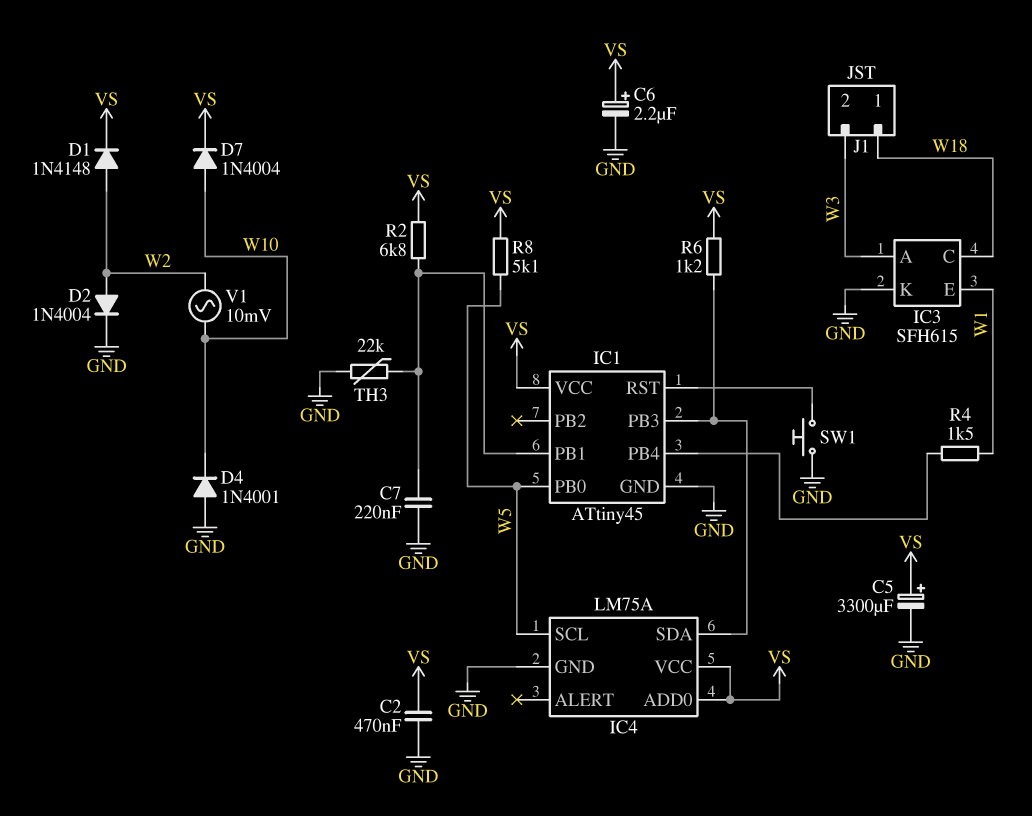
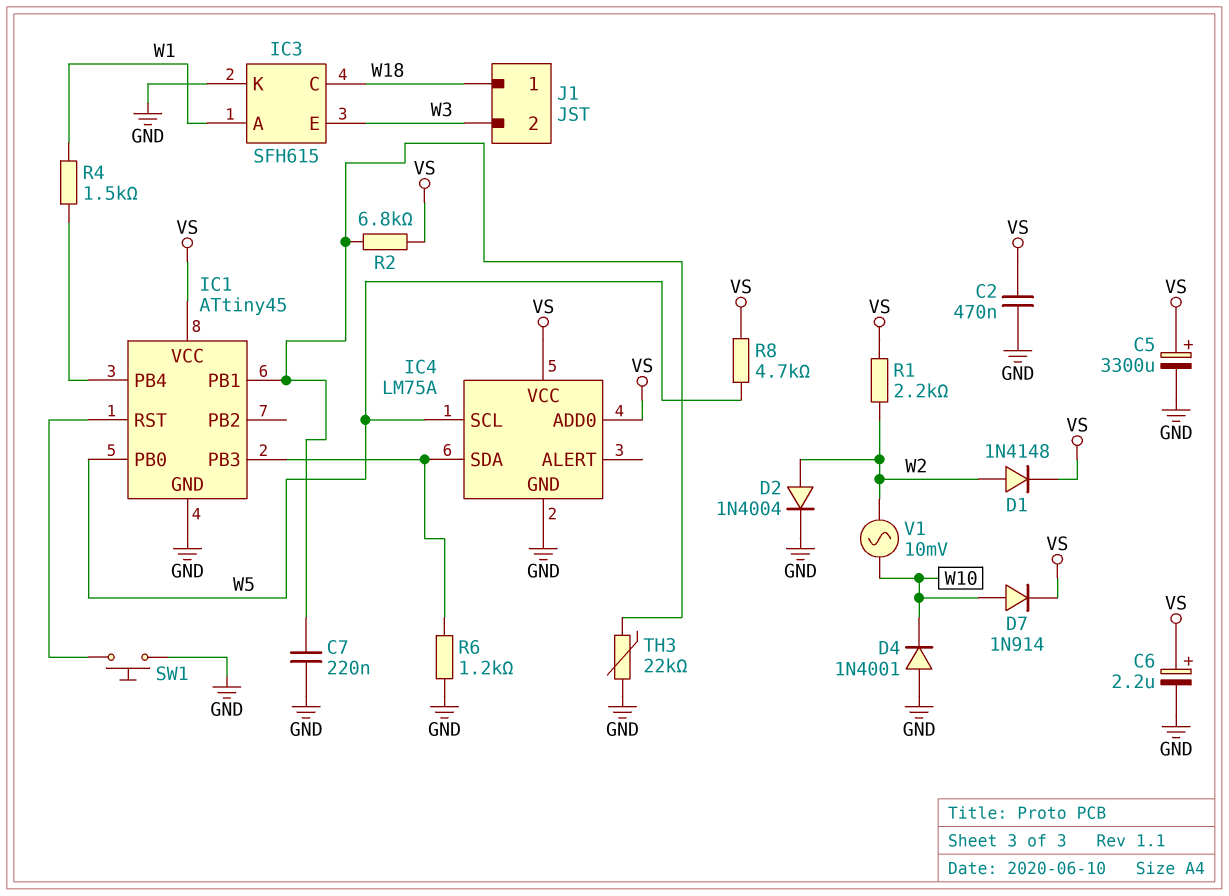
D7: diode 1N4004 (A W10, K VS) -> diode 1N914 (A W10, K VS)
IC3 pin A: W3 -> W1
IC3 pin E: W1 -> W3
R1: none -> 2.2k (VS, W2)
R6: 1.2k (IC1/PB3, VS) -> 1.2k (GND, IC1/PB3)
R8: 5.1k (VS, W5) -> 4.7k (VS, W5)

